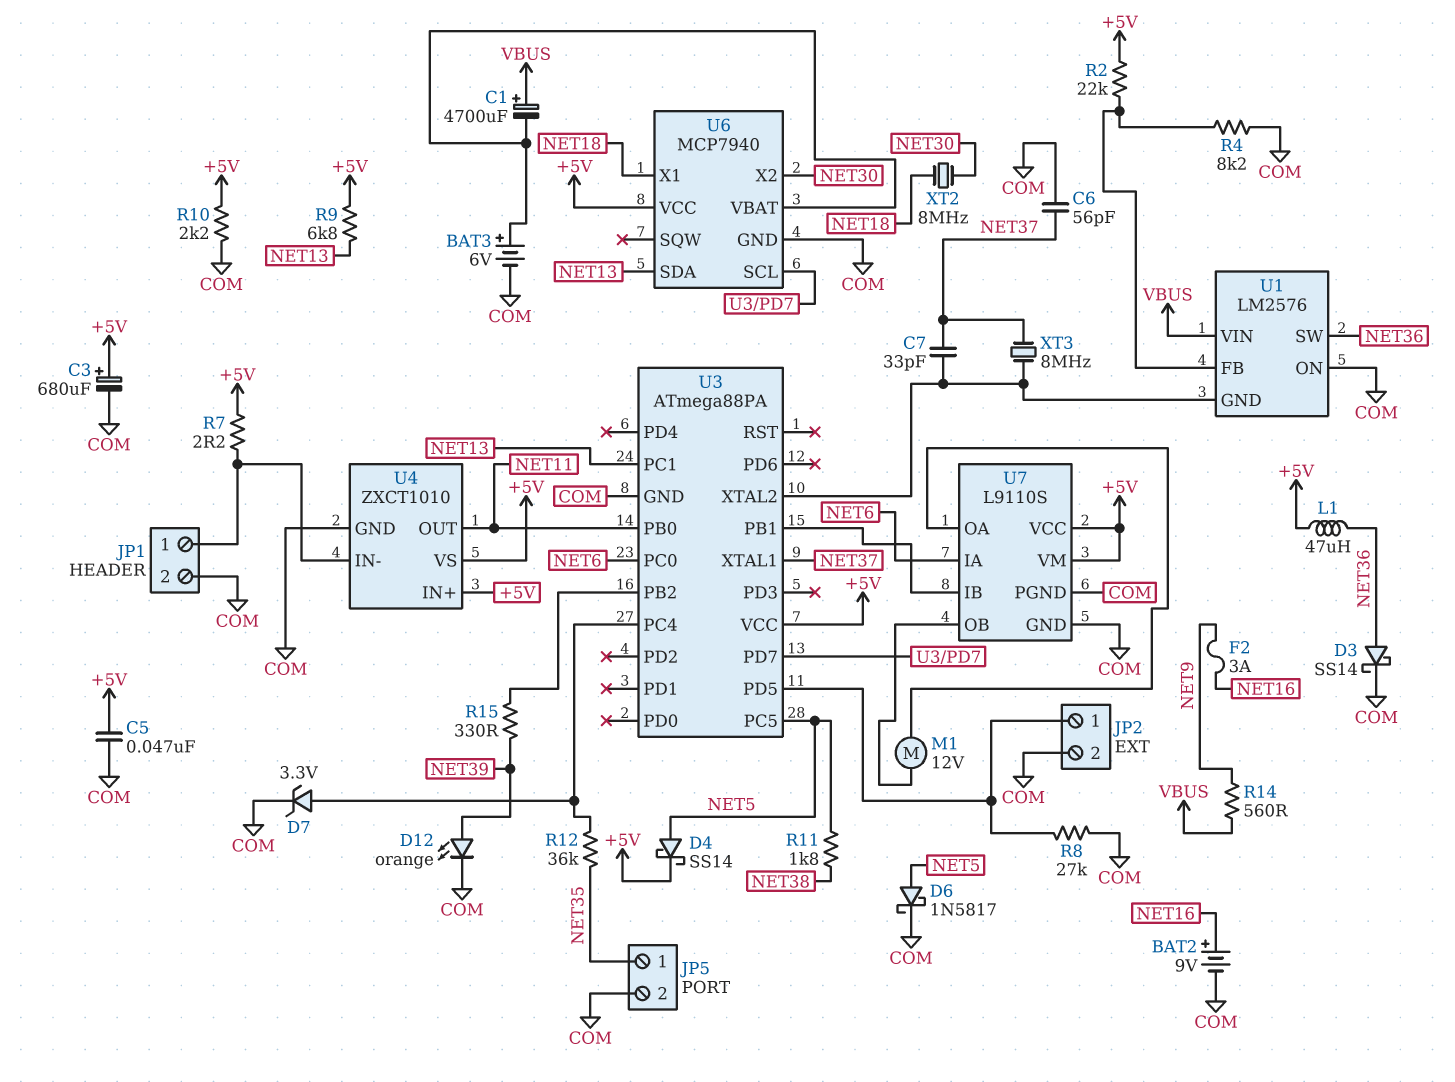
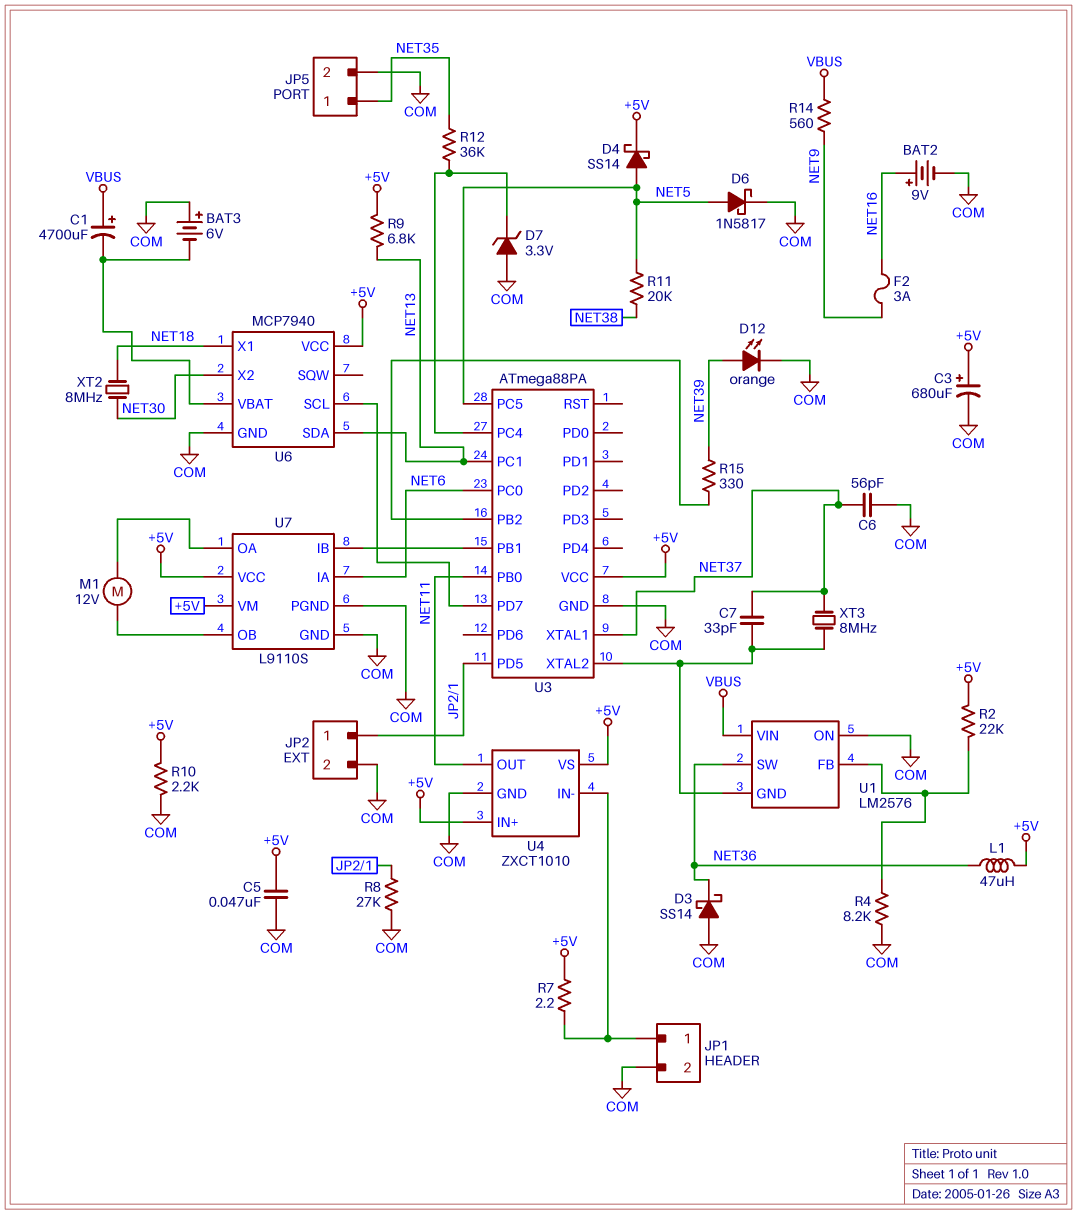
BAT3: 6V (plus U6/VBAT, minus COM) -> 6V (plus COM, minus U6/VBAT)
D3: schottky SS14 (A NET36, K COM) -> schottky SS14 (A COM, K NET36)
D7: zener 3.3V (A U3/PC4, K COM) -> zener 3.3V (A COM, K U3/PC4)
R11: 1.8k (NET5, NET38) -> 20k (NET5, NET38)

